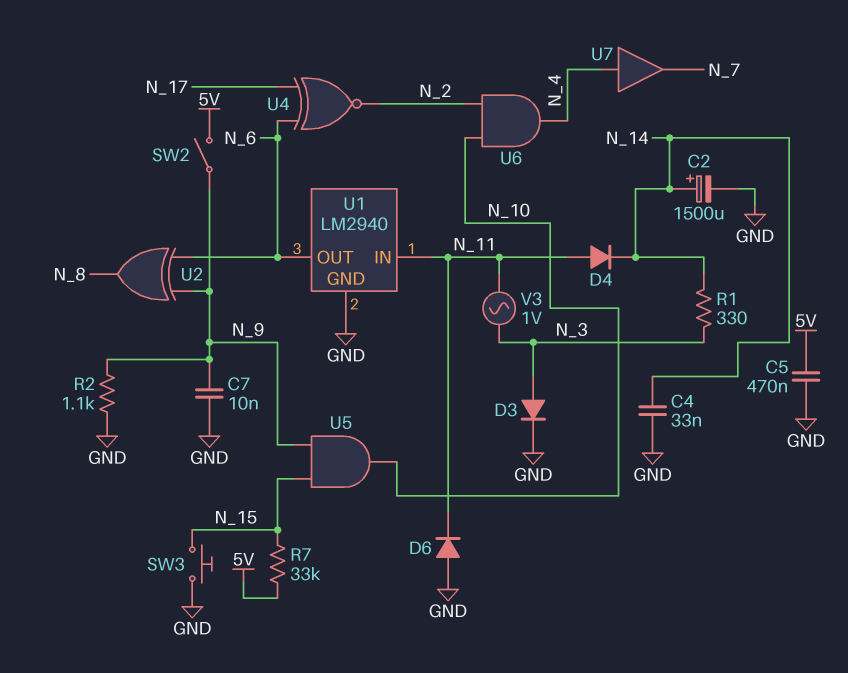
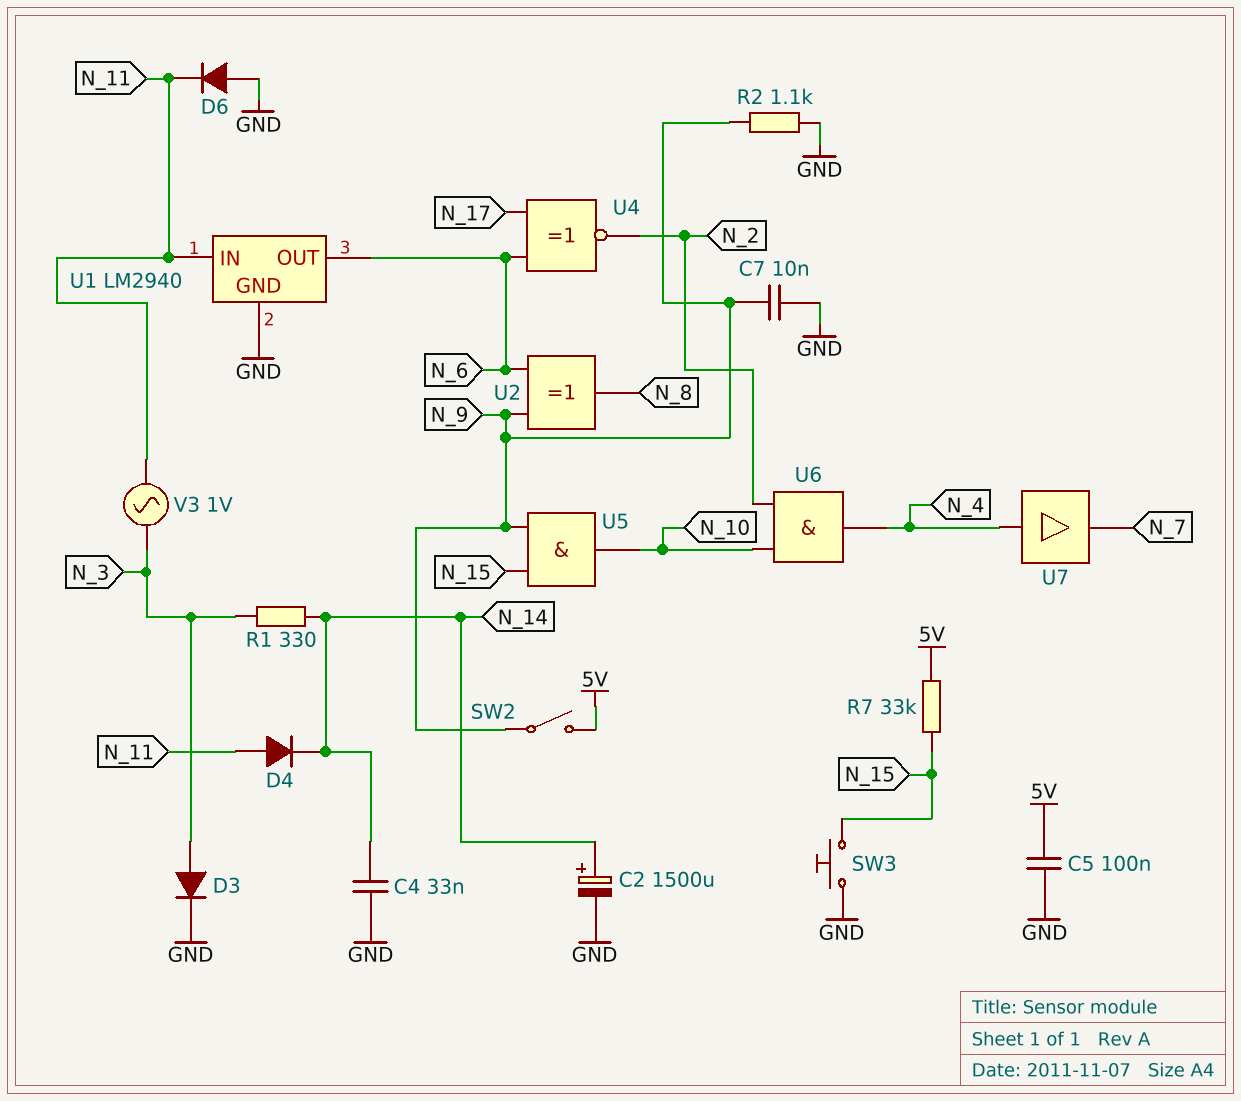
C5: 470nF (5V, GND) -> 100nF (5V, GND)

